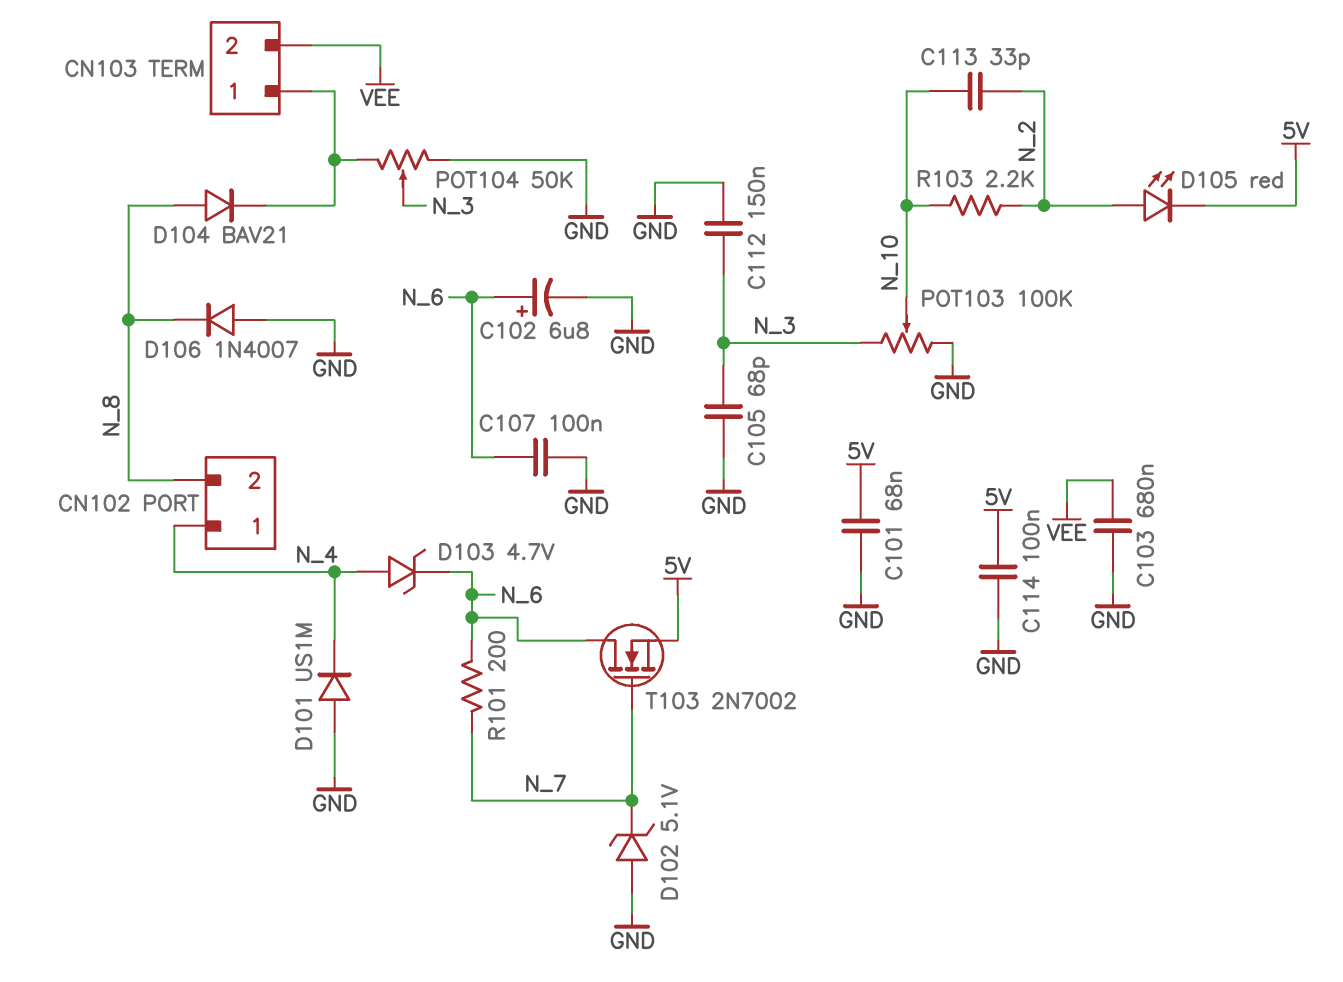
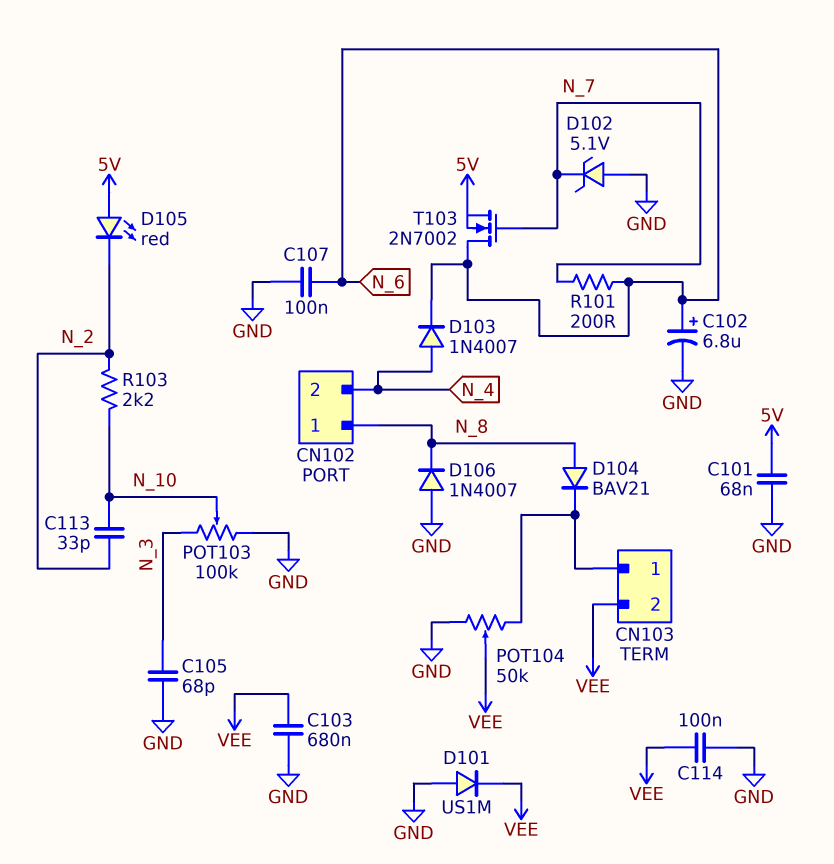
C112: 150nF (GND, N_3) -> none
C114: 100nF (5V, GND) -> 100nF (GND, VEE)
CN102 pin 1: N_4 -> N_8
CN102 pin 2: N_8 -> N_4
D101: diode US1M (A GND, K N_4) -> diode US1M (A GND, K VEE)
D103: zener 4.7V (A N_4, K N_6) -> diode 1N4007 (A N_4, K N_6)
D105: LED red (A N_2, K 5V) -> LED red (A 5V, K N_2)
POT104: 50k (CN103/1, GND, wiper N_3) -> 50k (CN103/1, GND, wiper VEE)

